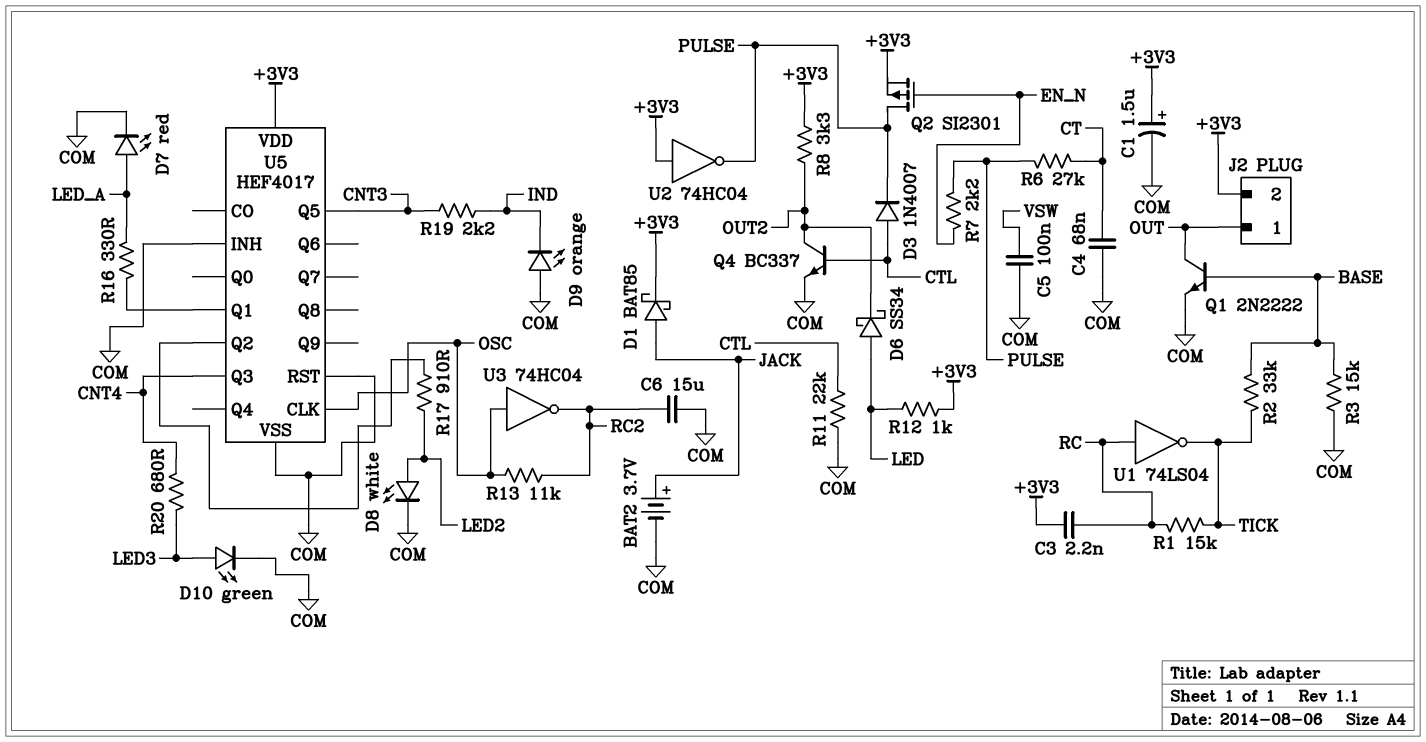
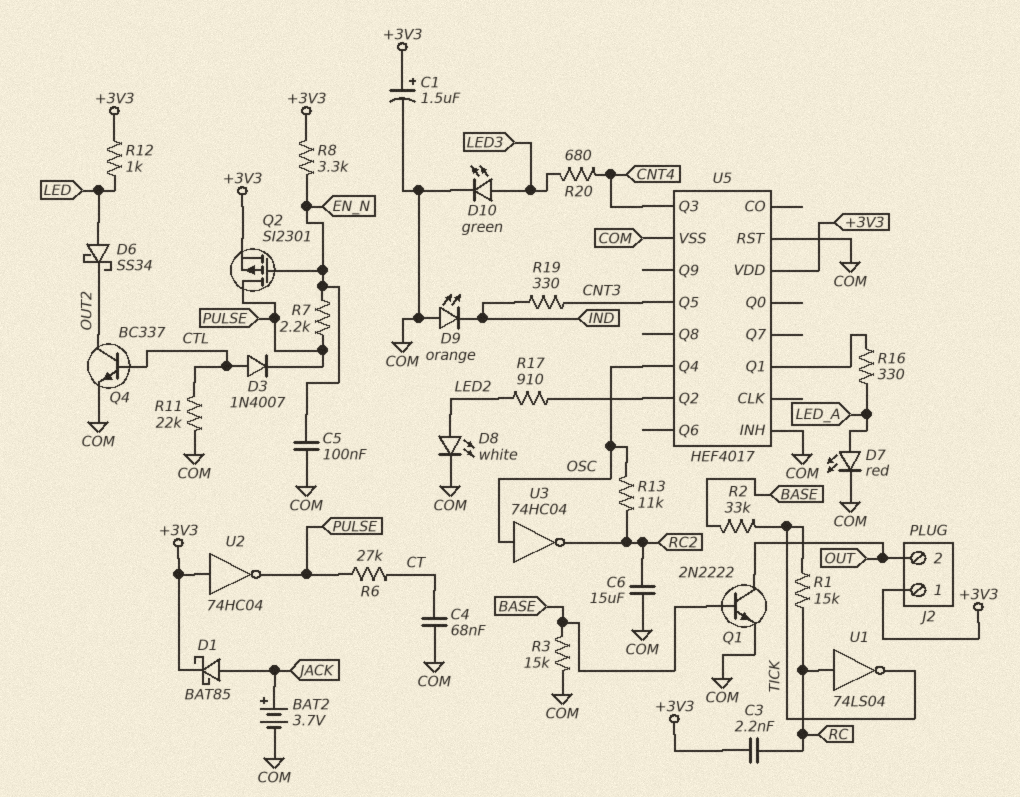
C5: 100nF (COM, VSW) -> 100nF (COM, EN_N)
J2 pin 1: OUT -> +3V3
J2 pin 2: +3V3 -> OUT
R8: 3.3k (+3V3, OUT2) -> 3.3k (+3V3, EN_N)
R19: 2.2k (CNT3, IND) -> 330 (CNT3, IND)
U5 pin CLK: OSC -> none
U5 pin Q4: none -> OSC

